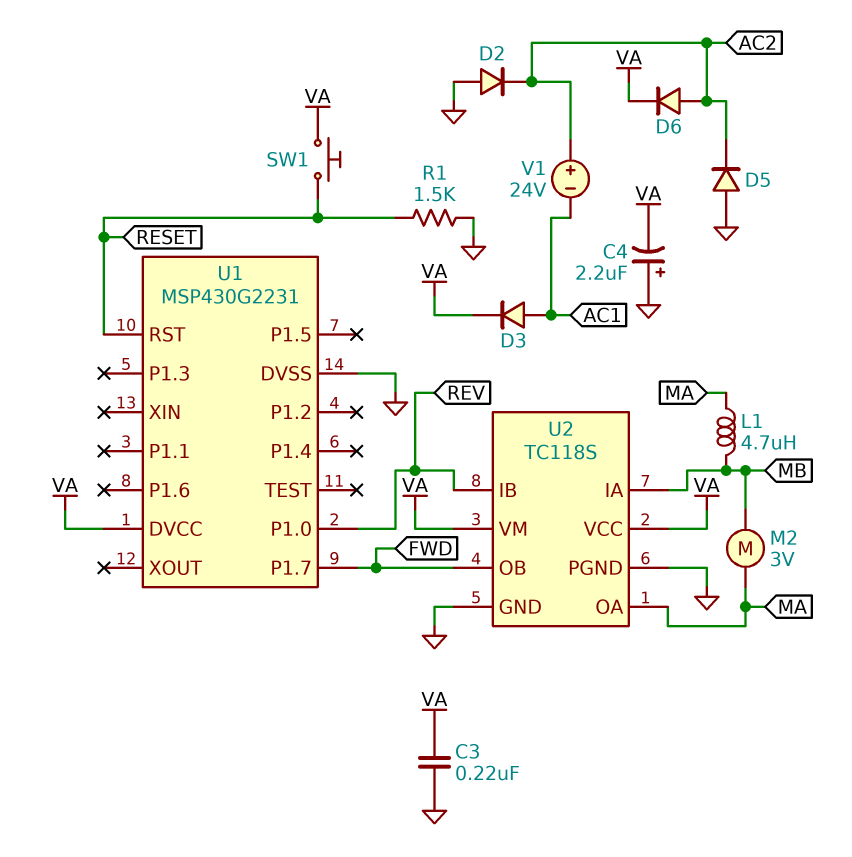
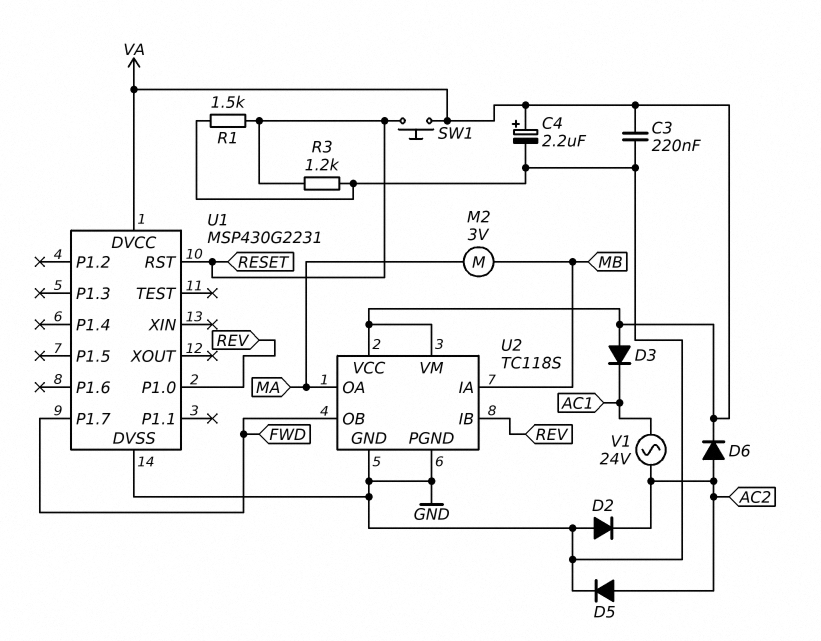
C4: 2.2uF (plus GND, minus VA) -> 2.2uF (plus VA, minus GND)
D3: diode (A AC1, K VA) -> diode (A VA, K AC1)
D5: diode (A GND, K AC2) -> diode (A AC2, K GND)
L1: 4.7uH (MA, MB) -> none
R3: none -> 1.2k (GND, RESET)
V1: 24V (plus AC2, minus AC1) -> AC 24V (AC1, AC2)

